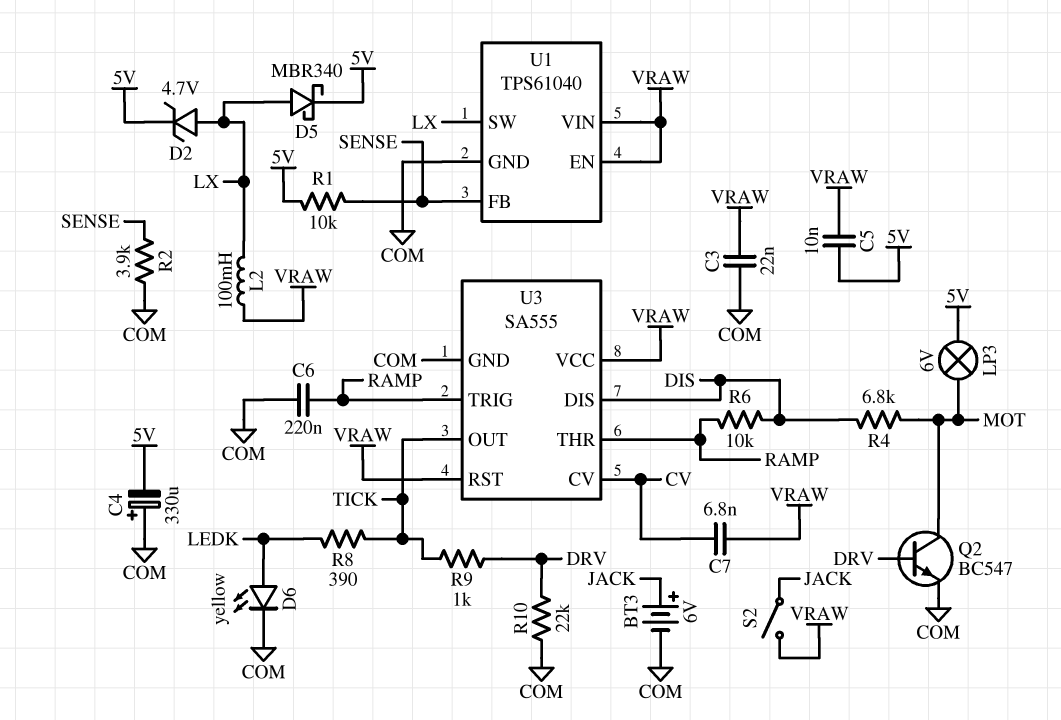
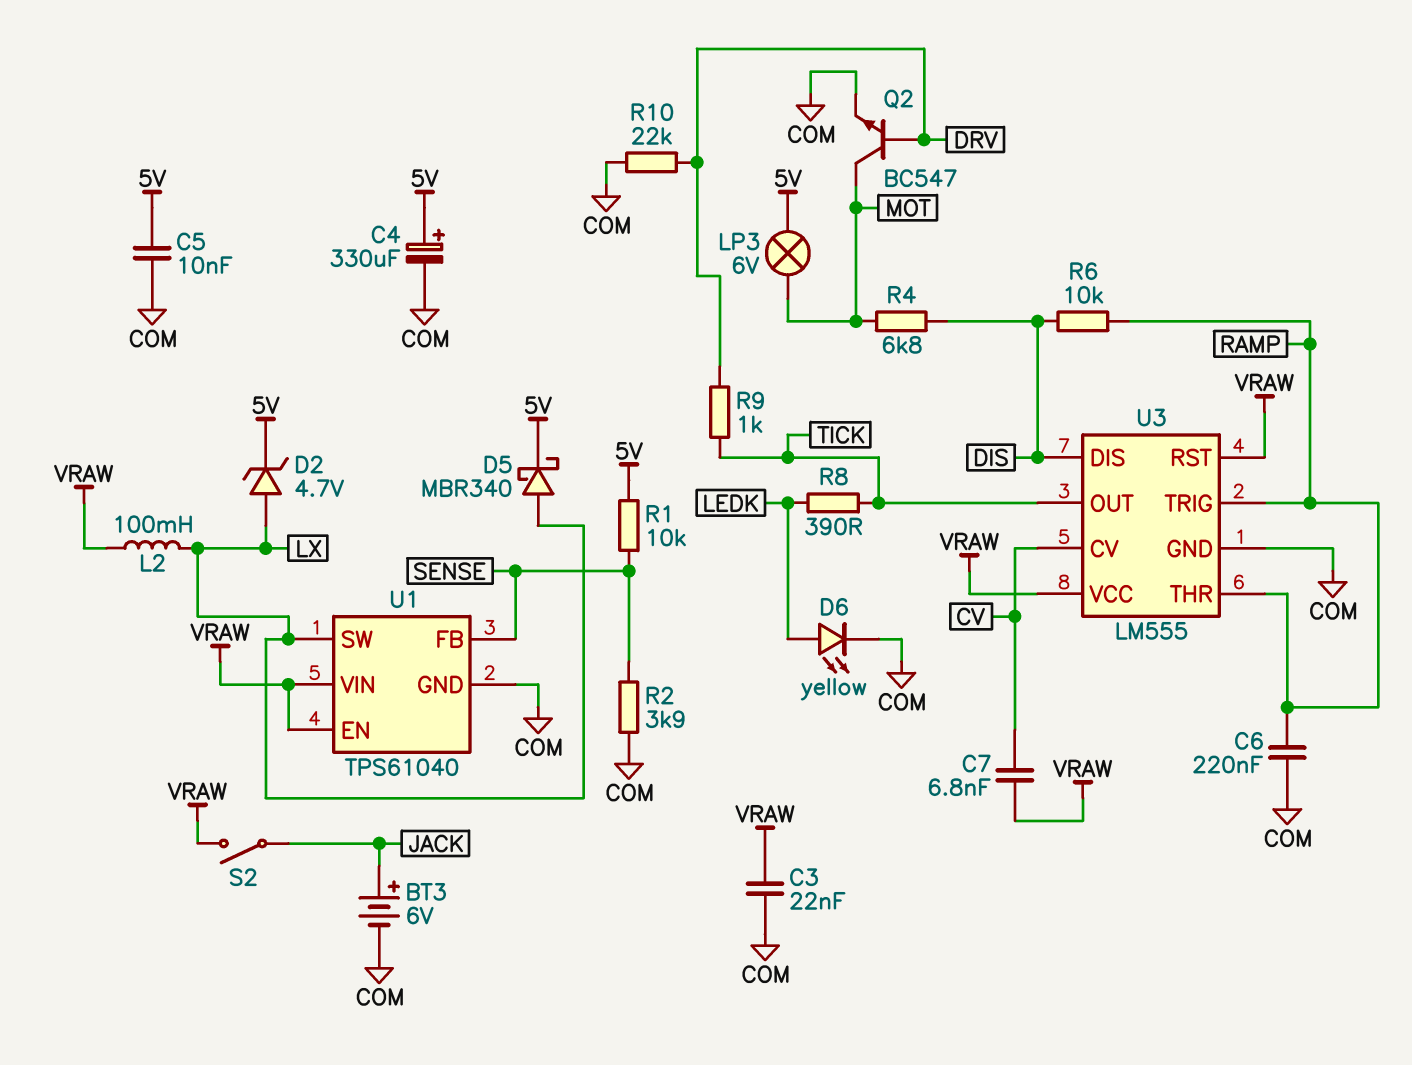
C4: 330uF (plus COM, minus 5V) -> 330uF (plus 5V, minus COM)
C5: 10nF (5V, VRAW) -> 10nF (5V, COM)
U3: SA555 -> LM555

